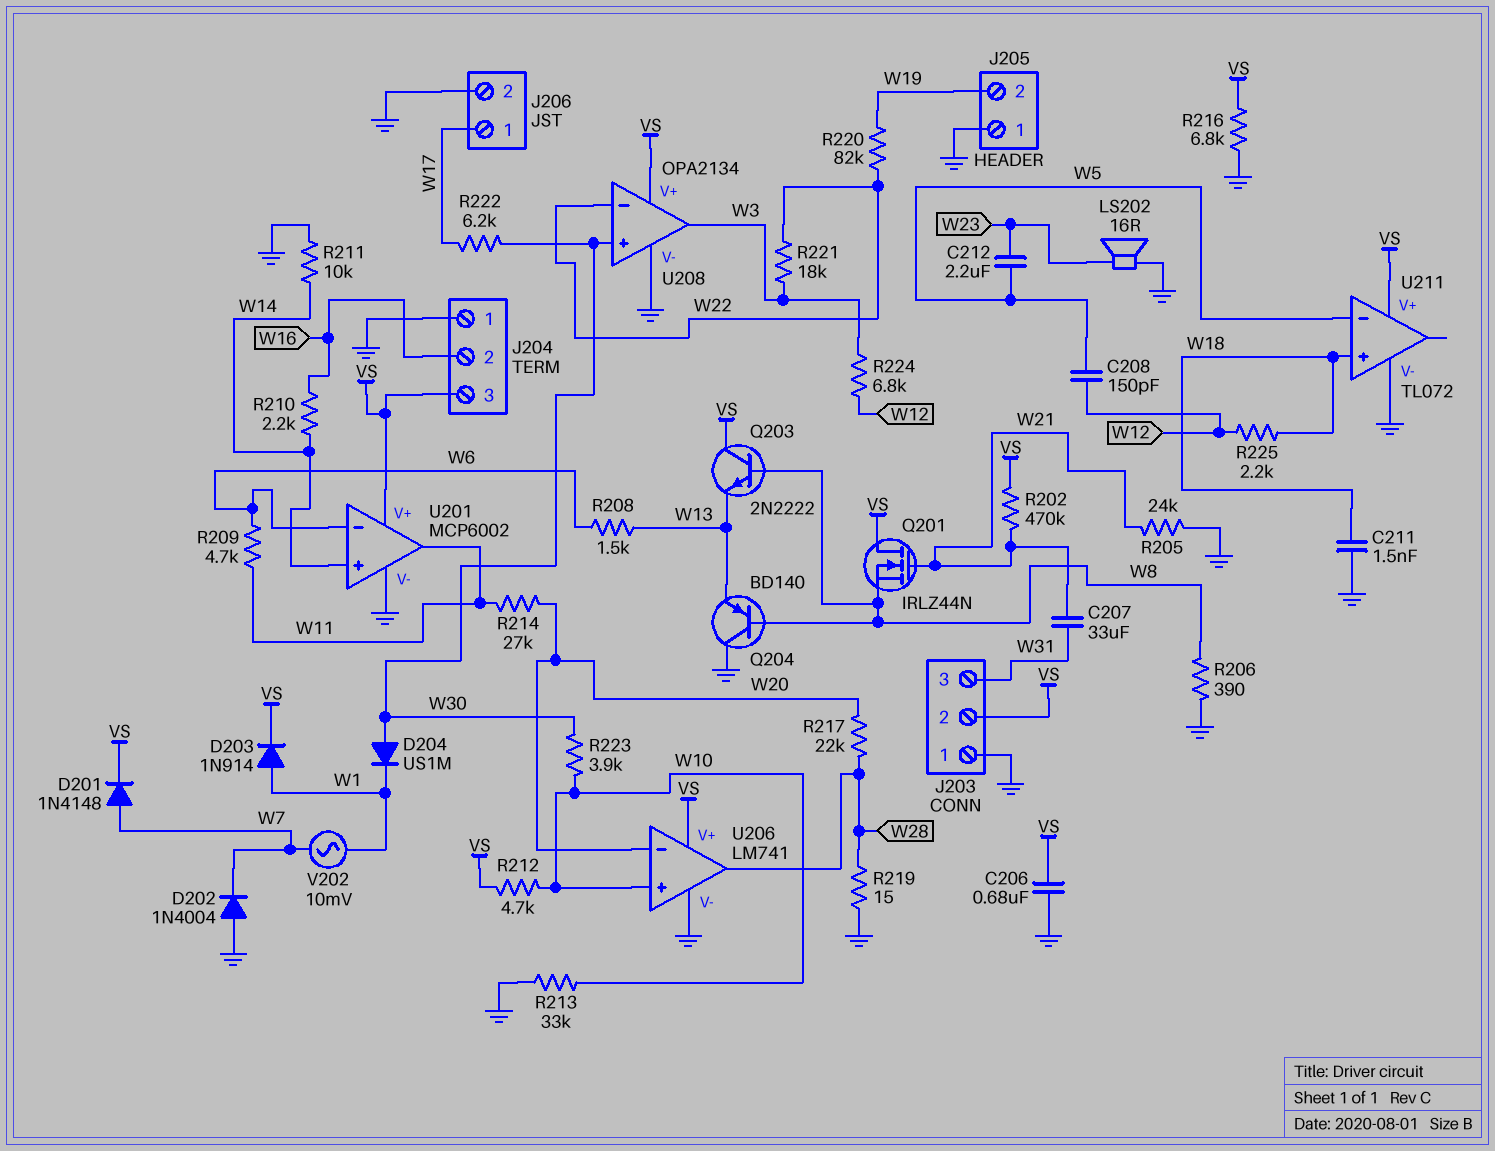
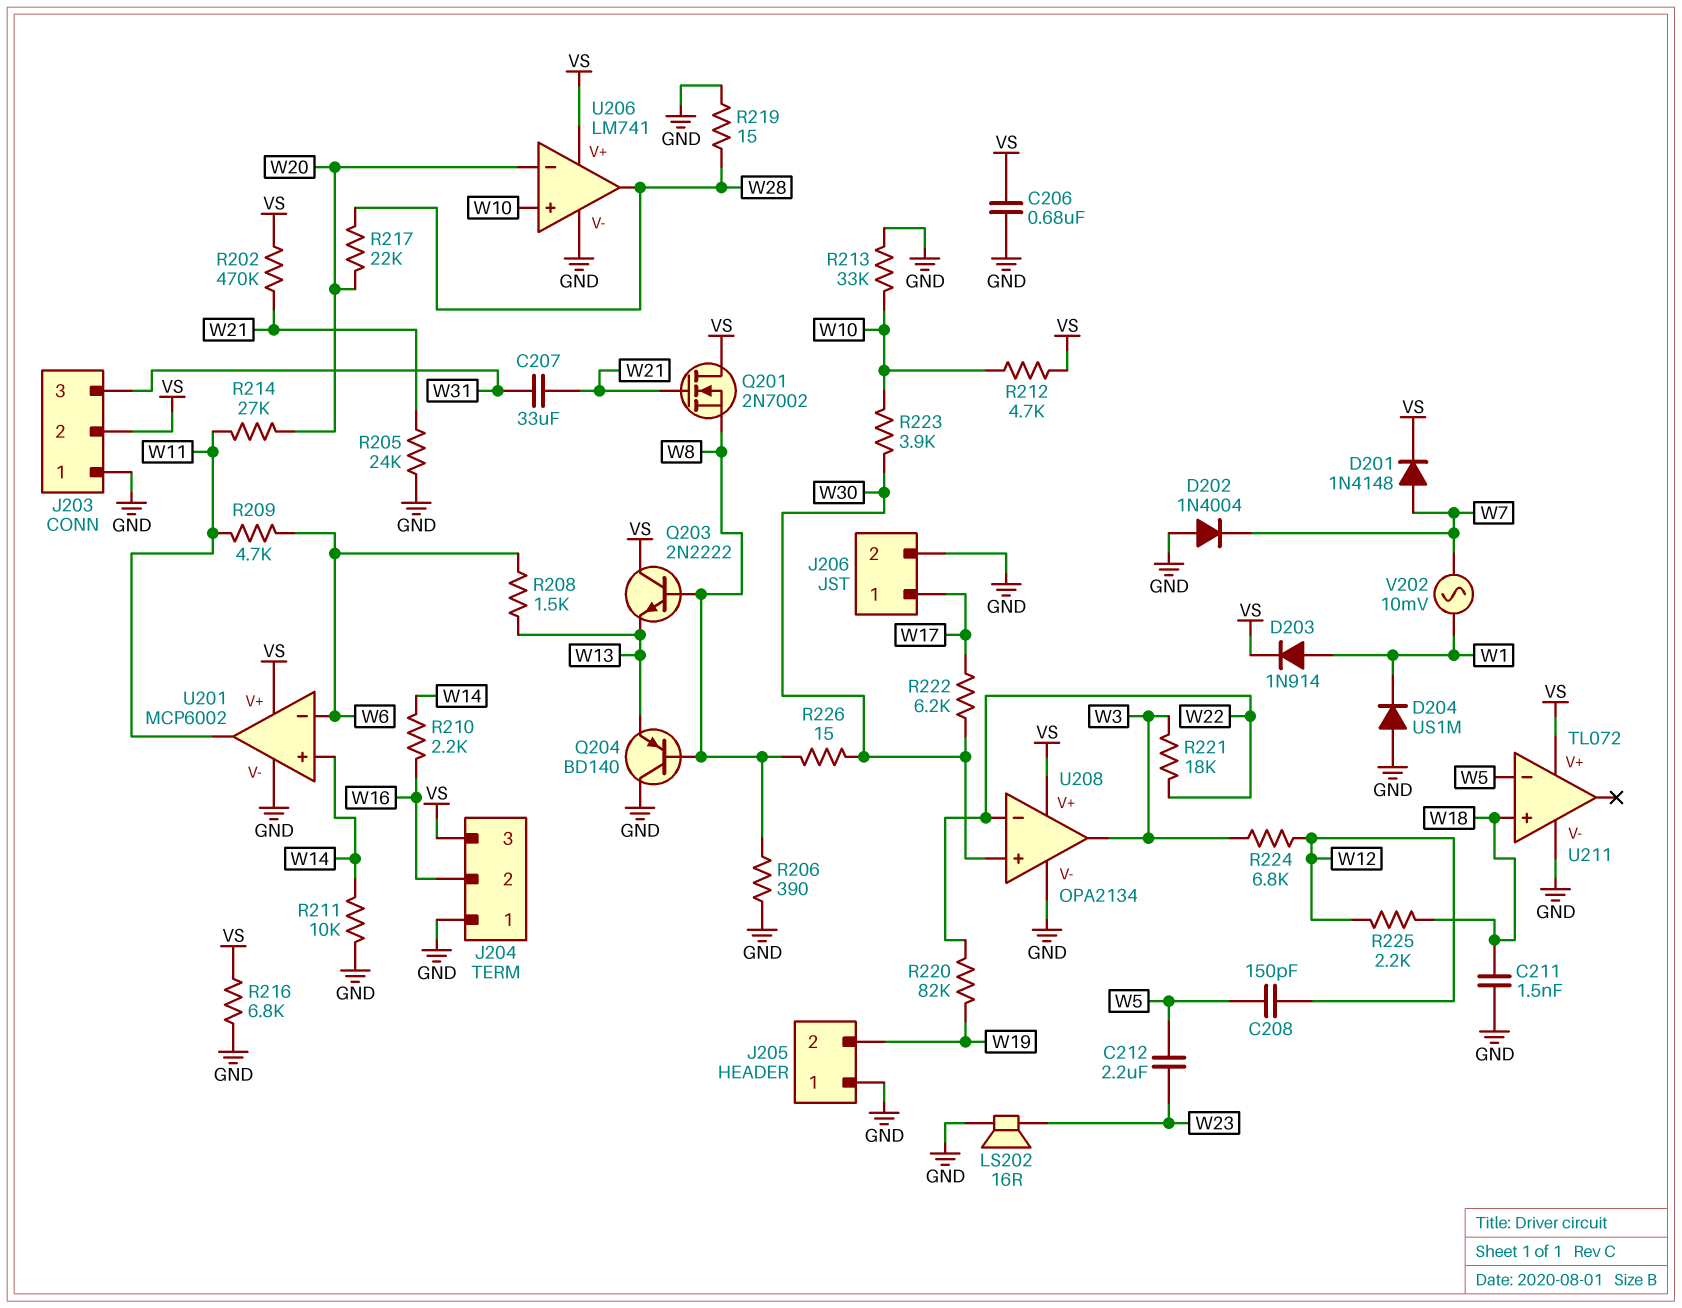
D204: diode US1M (A W30, K W1) -> diode US1M (A GND, K W1)
Q201: NMOS IRLZ44N (G W21, D VS, S W8) -> NMOS 2N7002 (G W21, D VS, S W8)
R226: none -> 15 (W8, W30)

